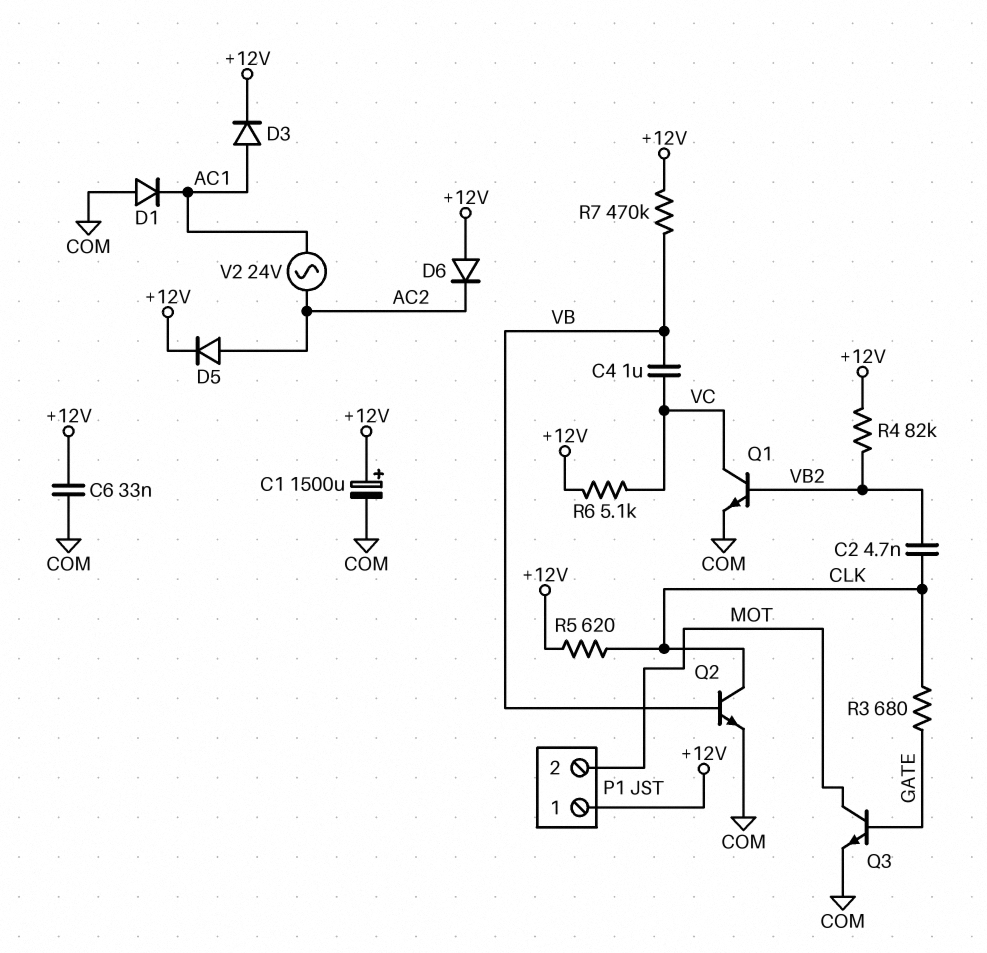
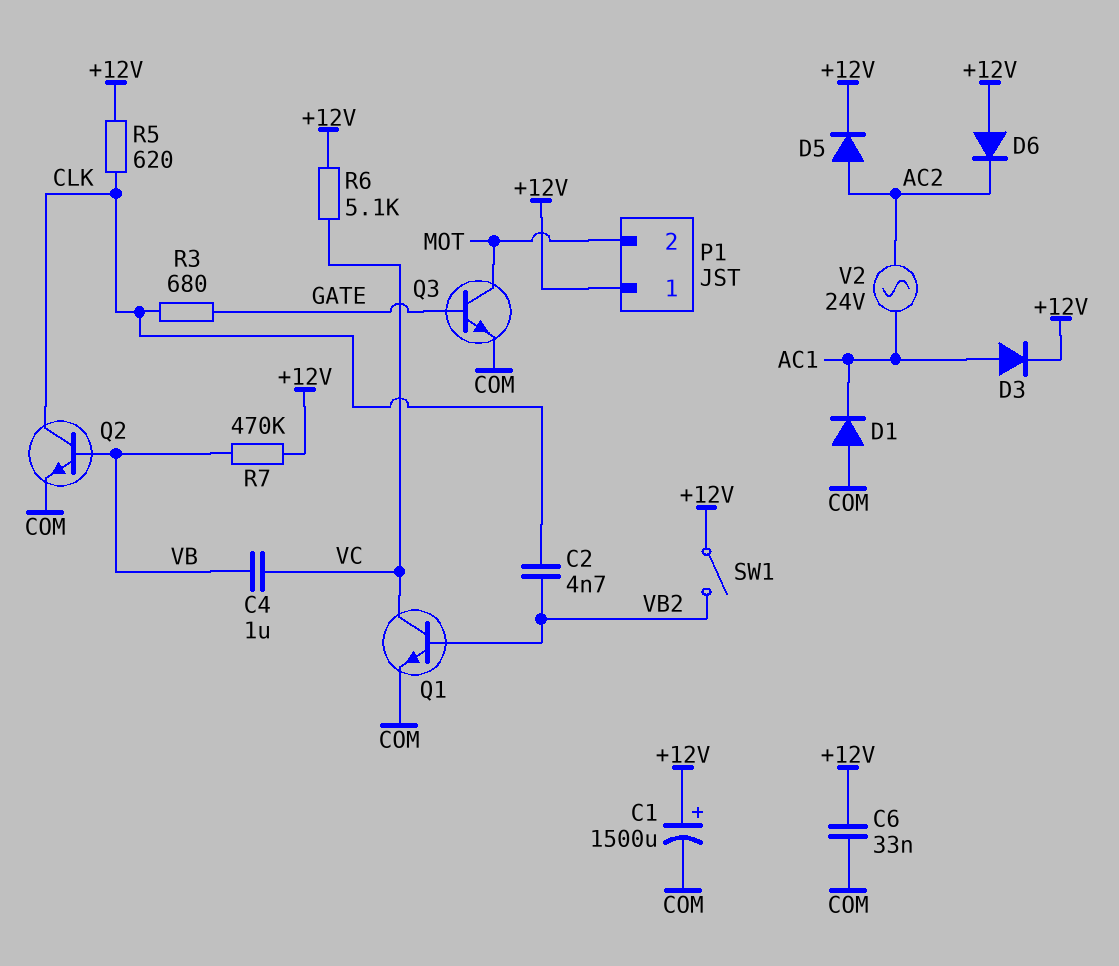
R4: 82k (+12V, VB2) -> none
SW1: none -> switch (+12V, VB2)

